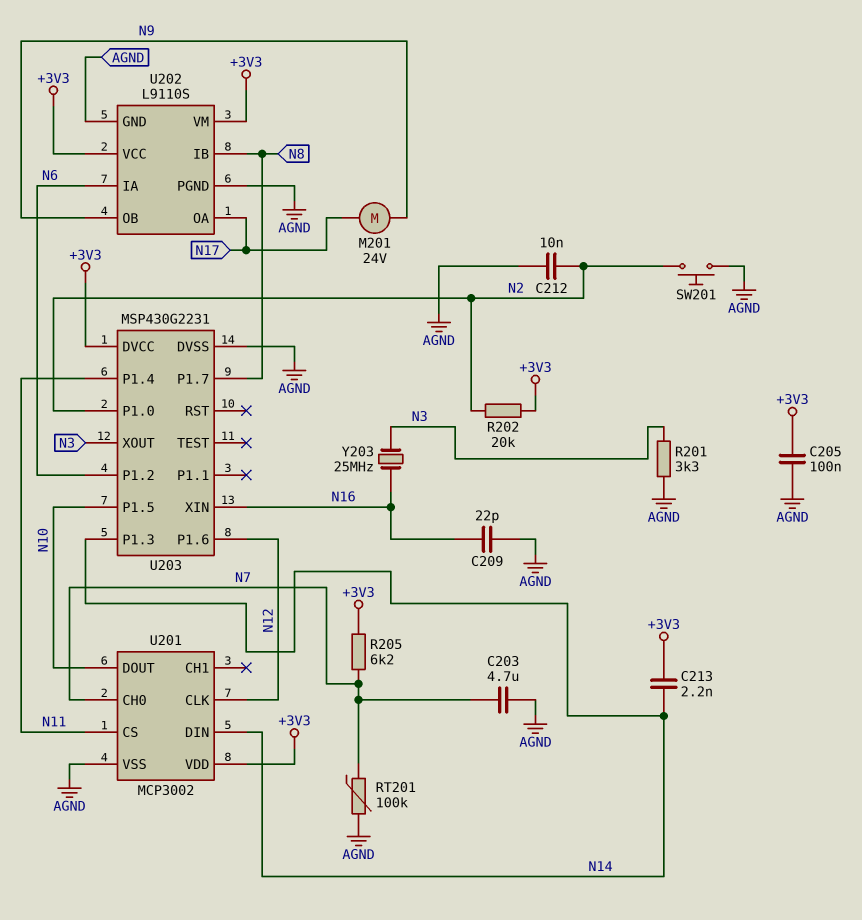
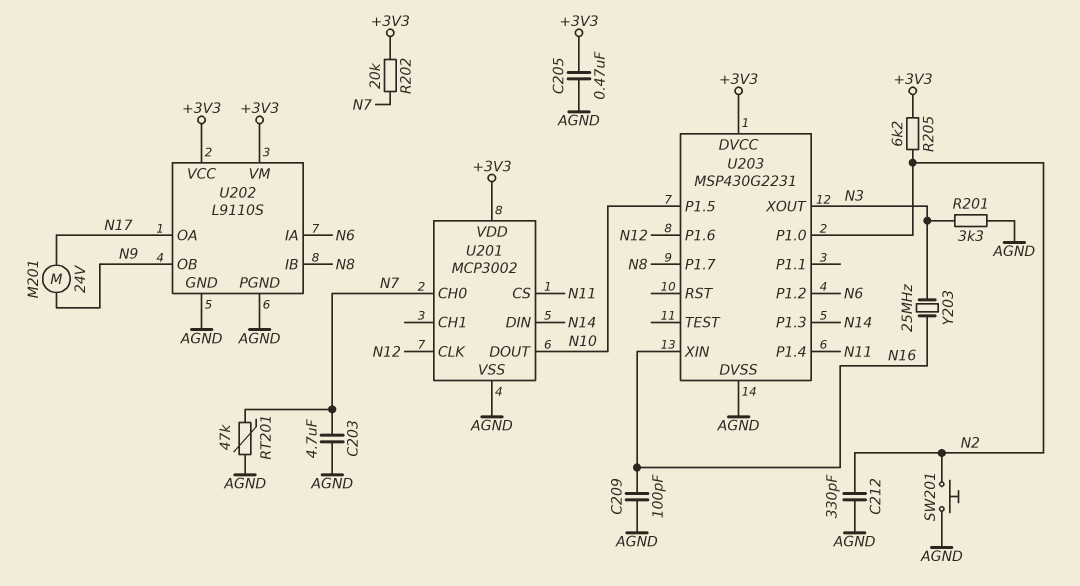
C205: 100nF (+3V3, AGND) -> 470nF (+3V3, AGND)
C209: 22pF (AGND, N16) -> 100pF (AGND, N16)
C212: 10nF (AGND, N2) -> 330pF (AGND, N2)
C213: 2.2nF (+3V3, N14) -> none
R202: 20k (+3V3, N2) -> 20k (+3V3, N7)
R205: 6.2k (+3V3, N7) -> 6.2k (+3V3, N2)
RT201: 100k (AGND, N7) -> 47k (AGND, N7)

